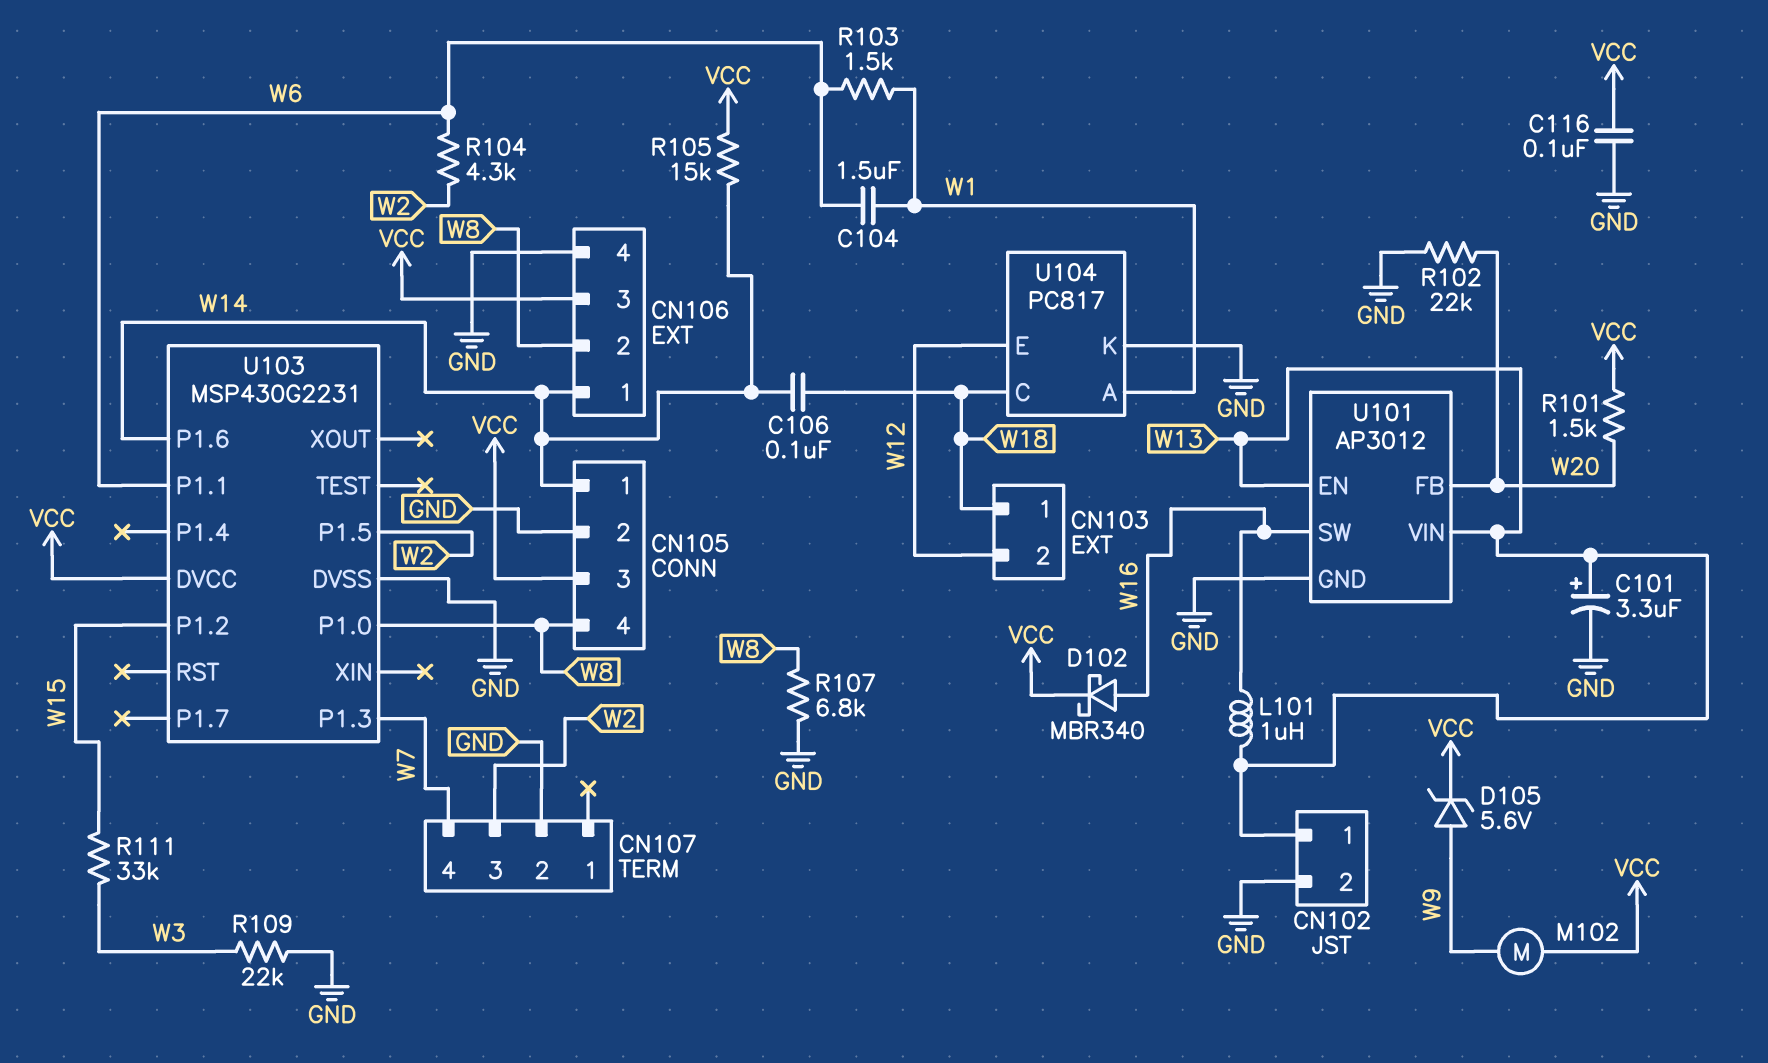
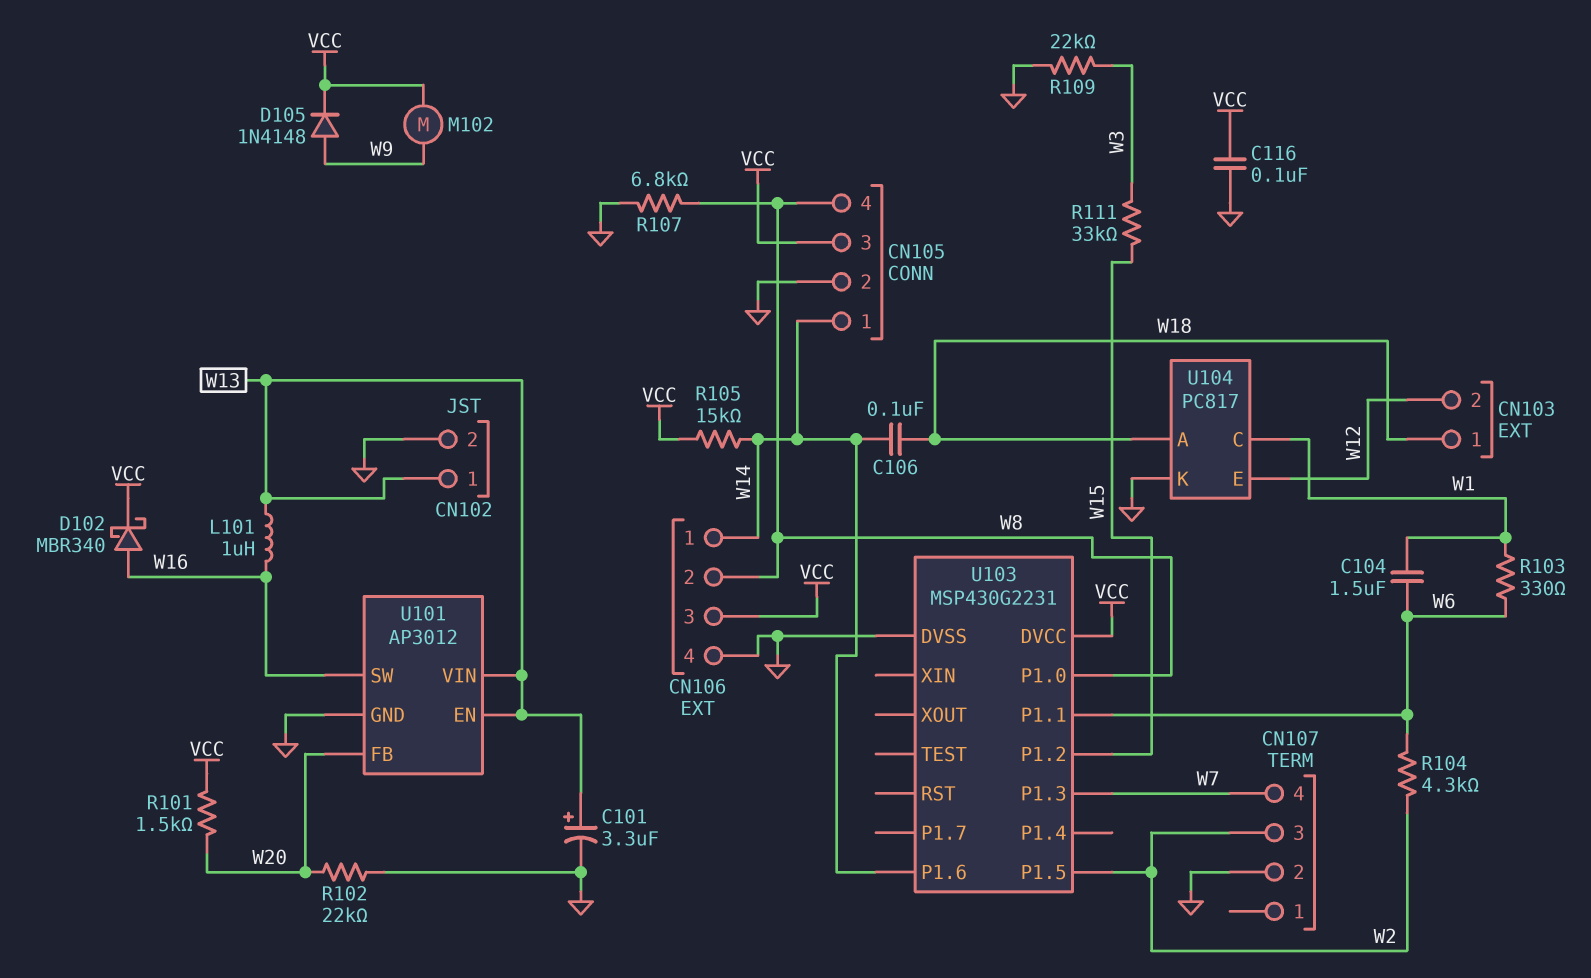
D105: zener 5.6V (A W9, K VCC) -> diode 1N4148 (A W9, K VCC)
R103: 1.5k (W1, W6) -> 330 (W1, W6)
U104 pin A: W1 -> W18
U104 pin C: W18 -> W1

